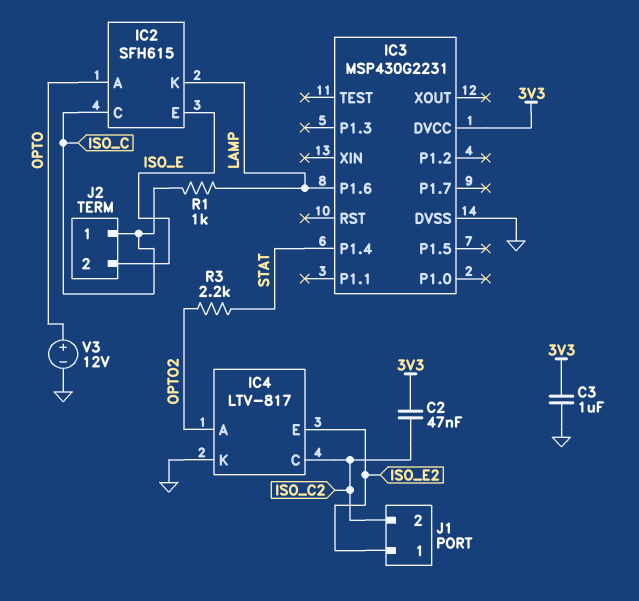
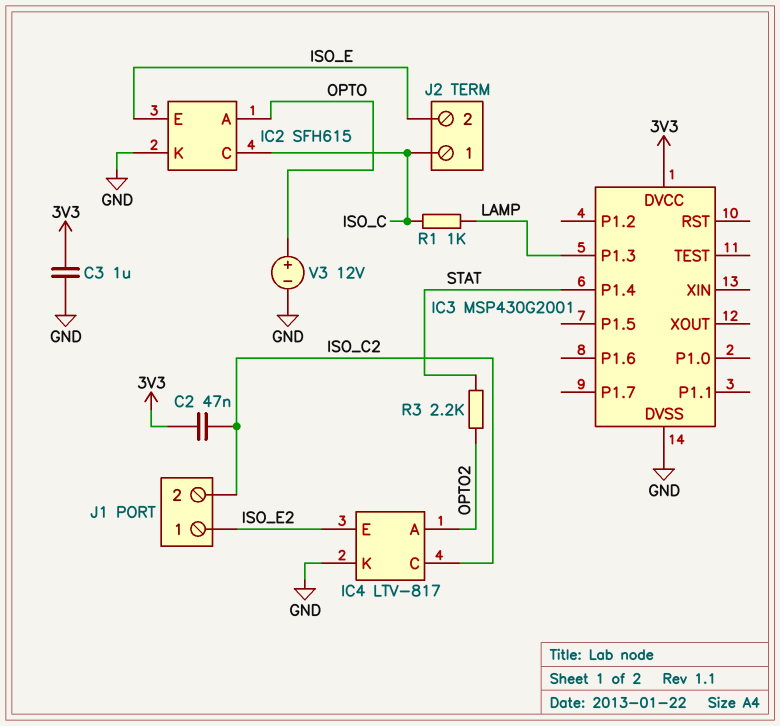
IC2 pin K: LAMP -> GND
IC3: MSP430G2231 -> MSP430G2001
IC3 pin P1.3: none -> LAMP
IC3 pin P1.6: LAMP -> none

